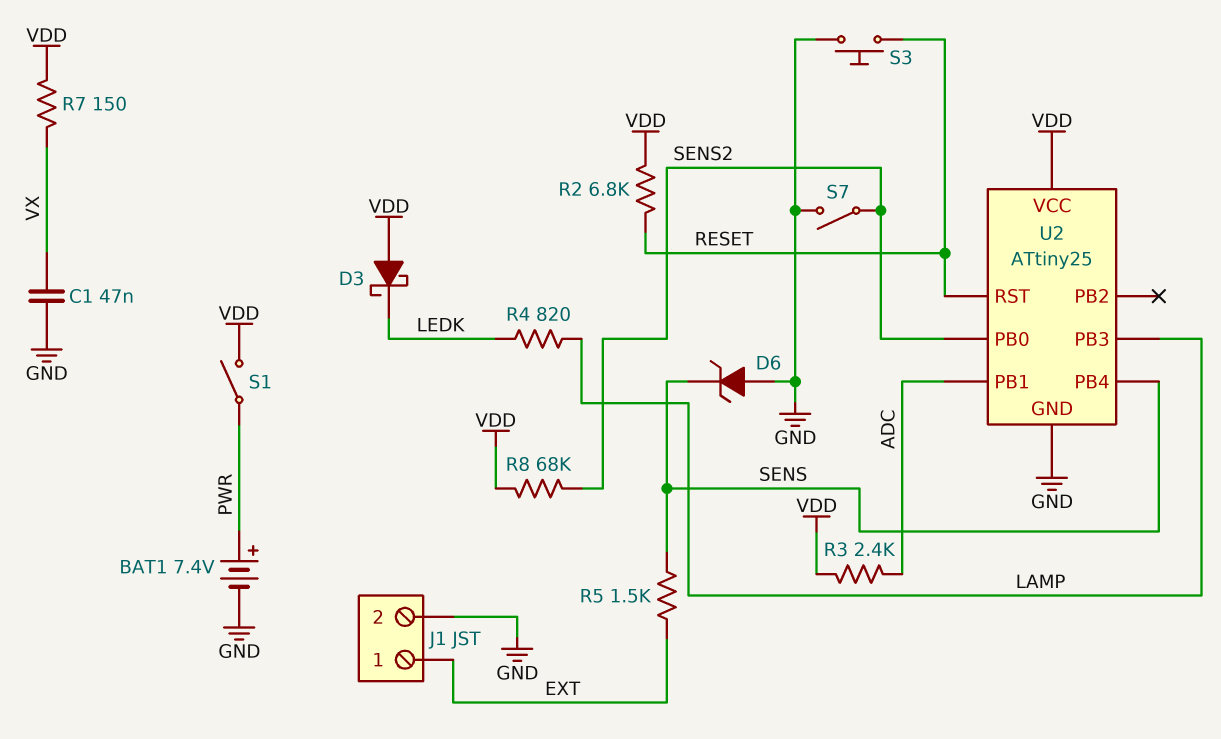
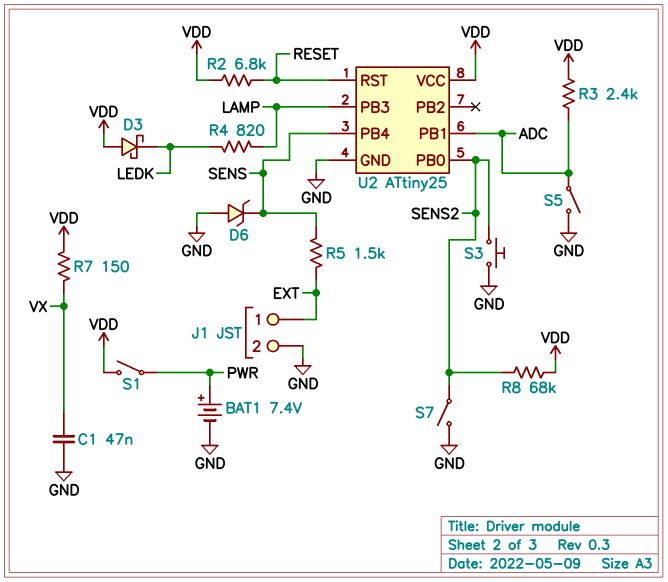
S3: button (GND, RESET) -> button (GND, SENS2)
S5: none -> switch (ADC, GND)

